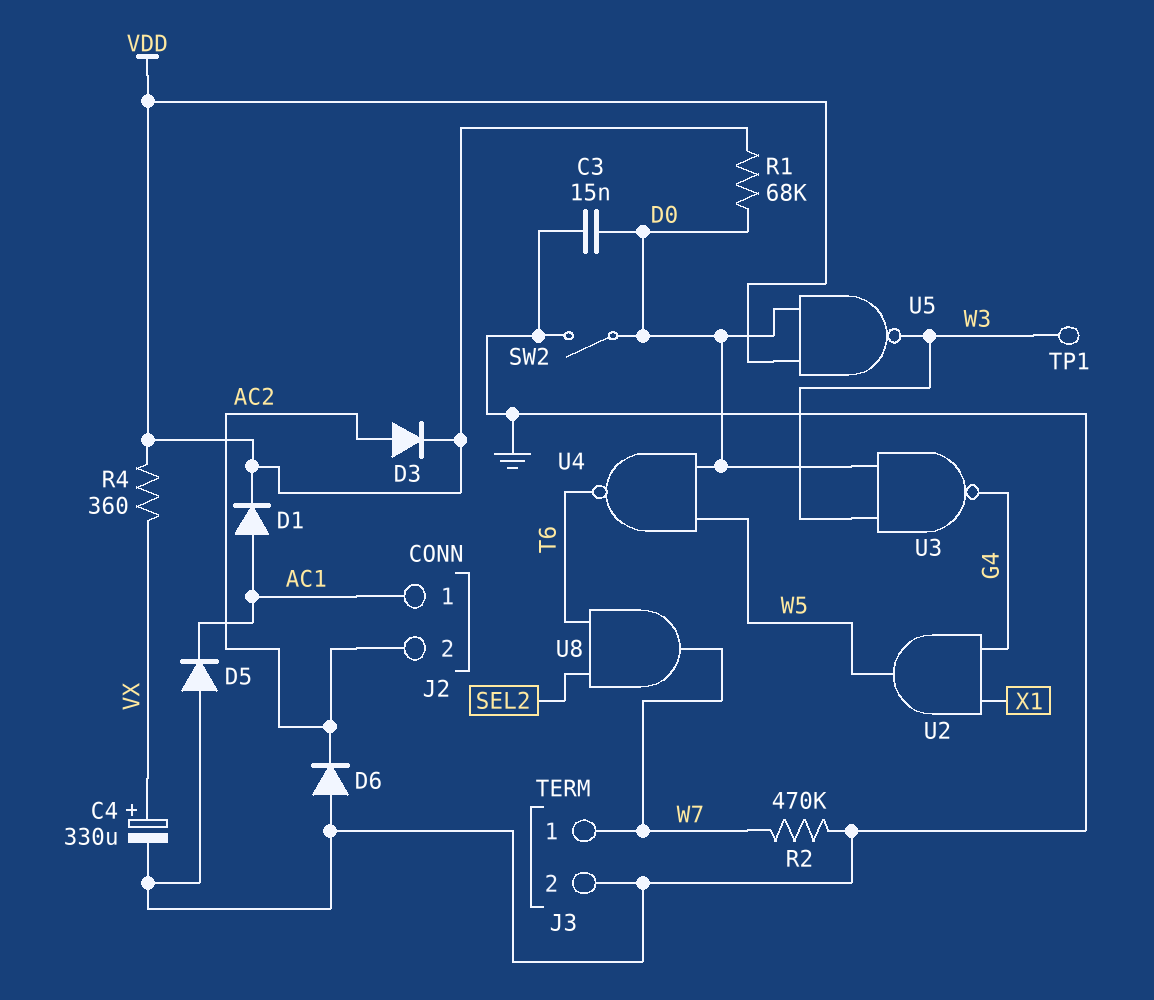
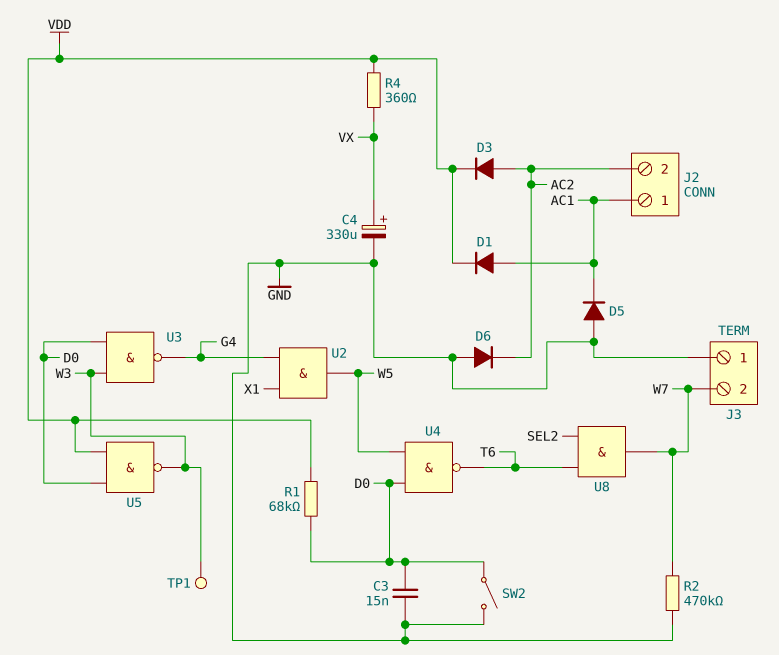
J3 pin 1: W7 -> GND
J3 pin 2: GND -> W7

